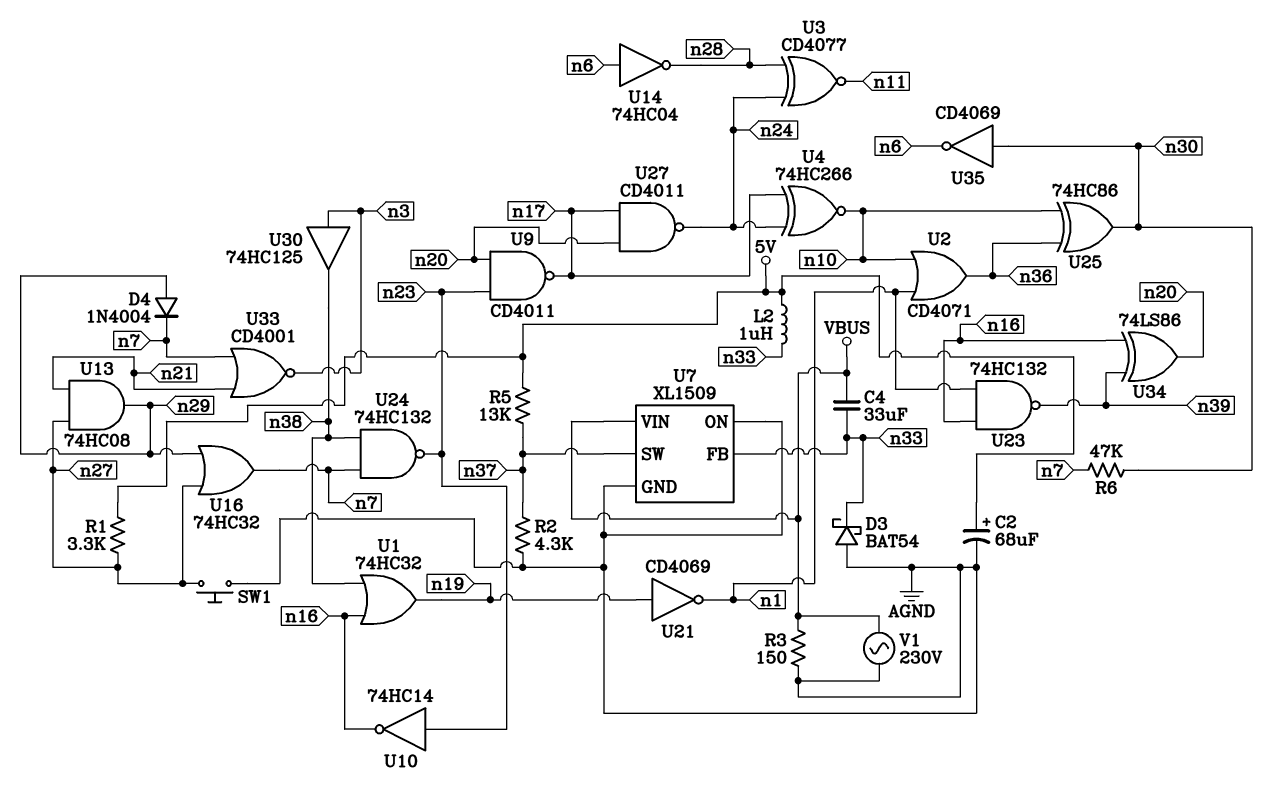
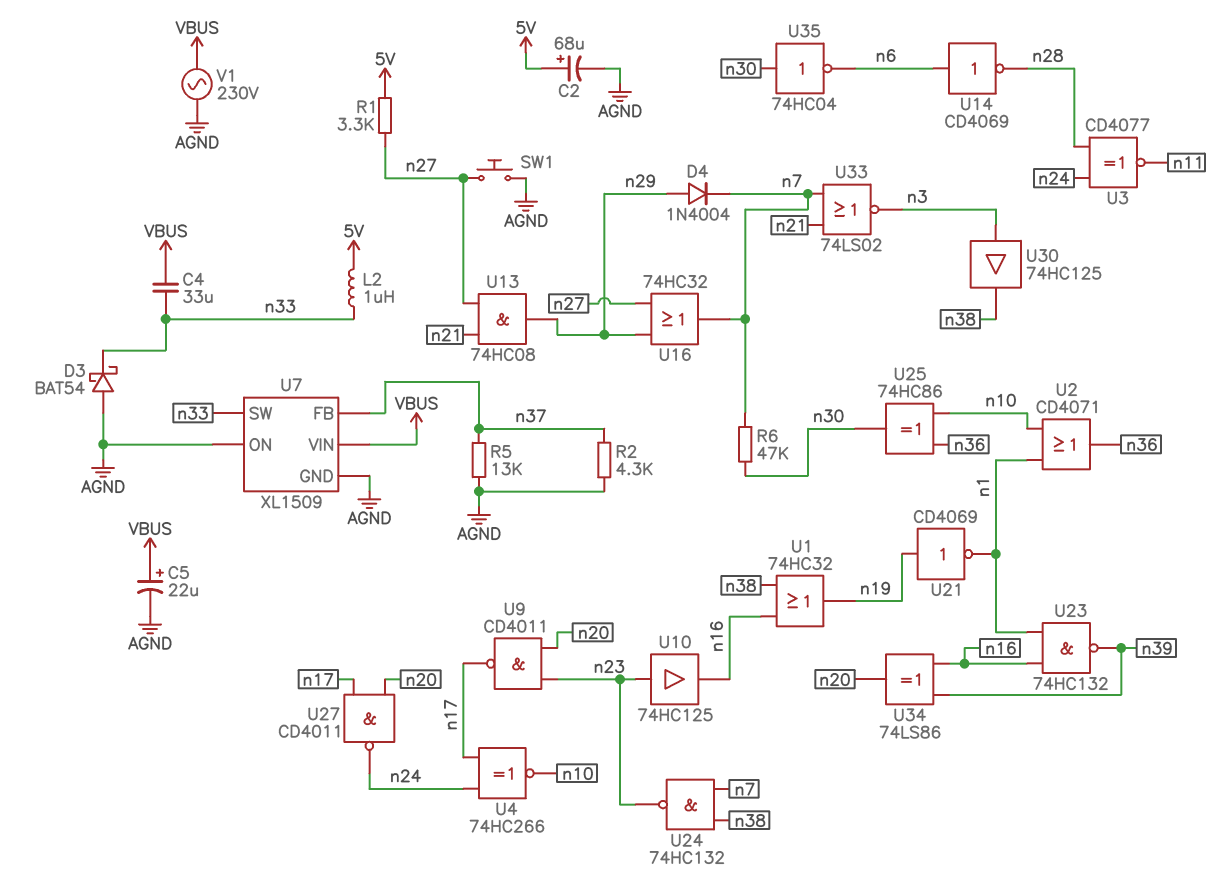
C5: none -> 22uF (plus VBUS, minus AGND)
R3: 150 (AGND, VBUS) -> none
R5: 13k (5V, n37) -> 13k (AGND, n37)
U7 pin FB: n33 -> n37
U7 pin SW: n37 -> n33
U10: NOT 74HC14 (in n23, out n16) -> buffer 74HC125 (in n23, out n16)
U14: NOT 74HC04 (in n6, out n28) -> NOT CD4069 (in n6, out n28)
U33: NOR CD4001 (in n7, in n21, out n3) -> NOR 74LS02 (in n7, in n21, out n3)
U35: NOT CD4069 (in n30, out n6) -> NOT 74HC04 (in n30, out n6)

